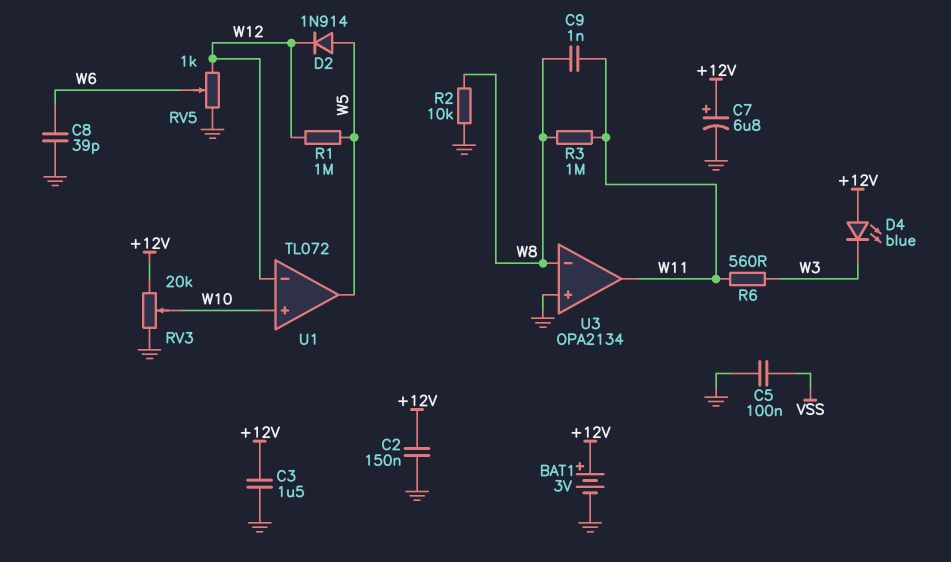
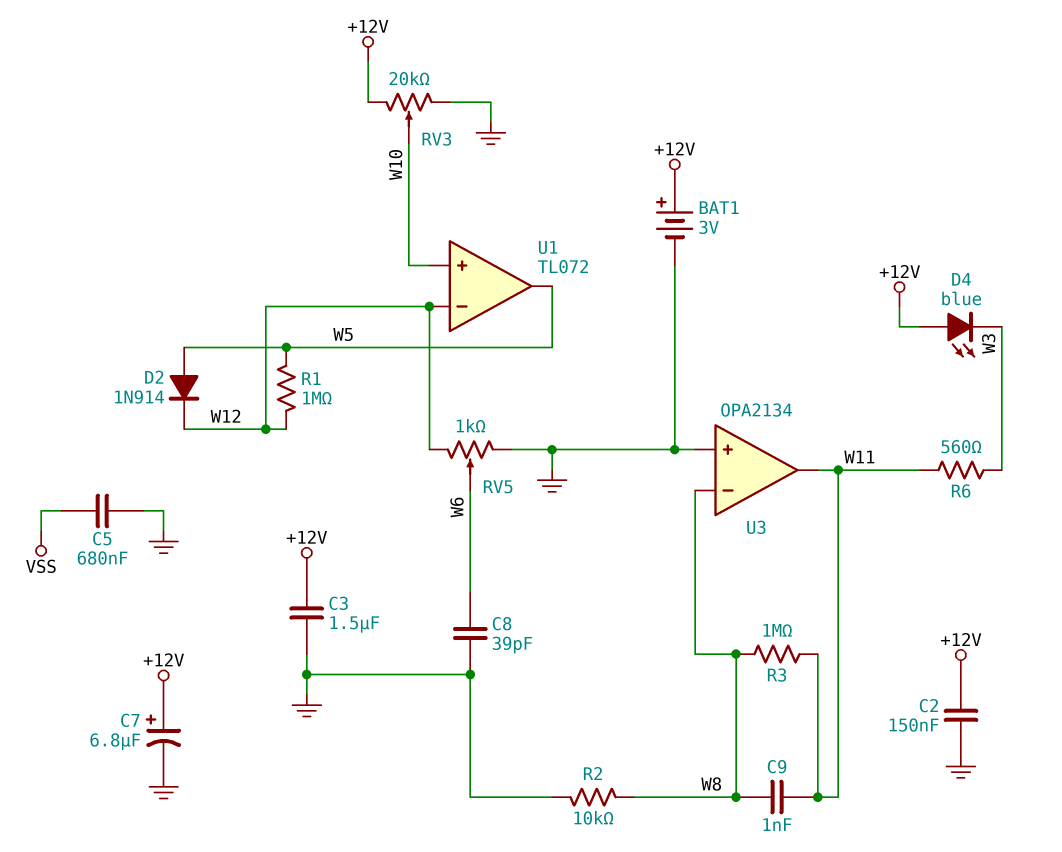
C5: 100nF (GND, VSS) -> 680nF (GND, VSS)

